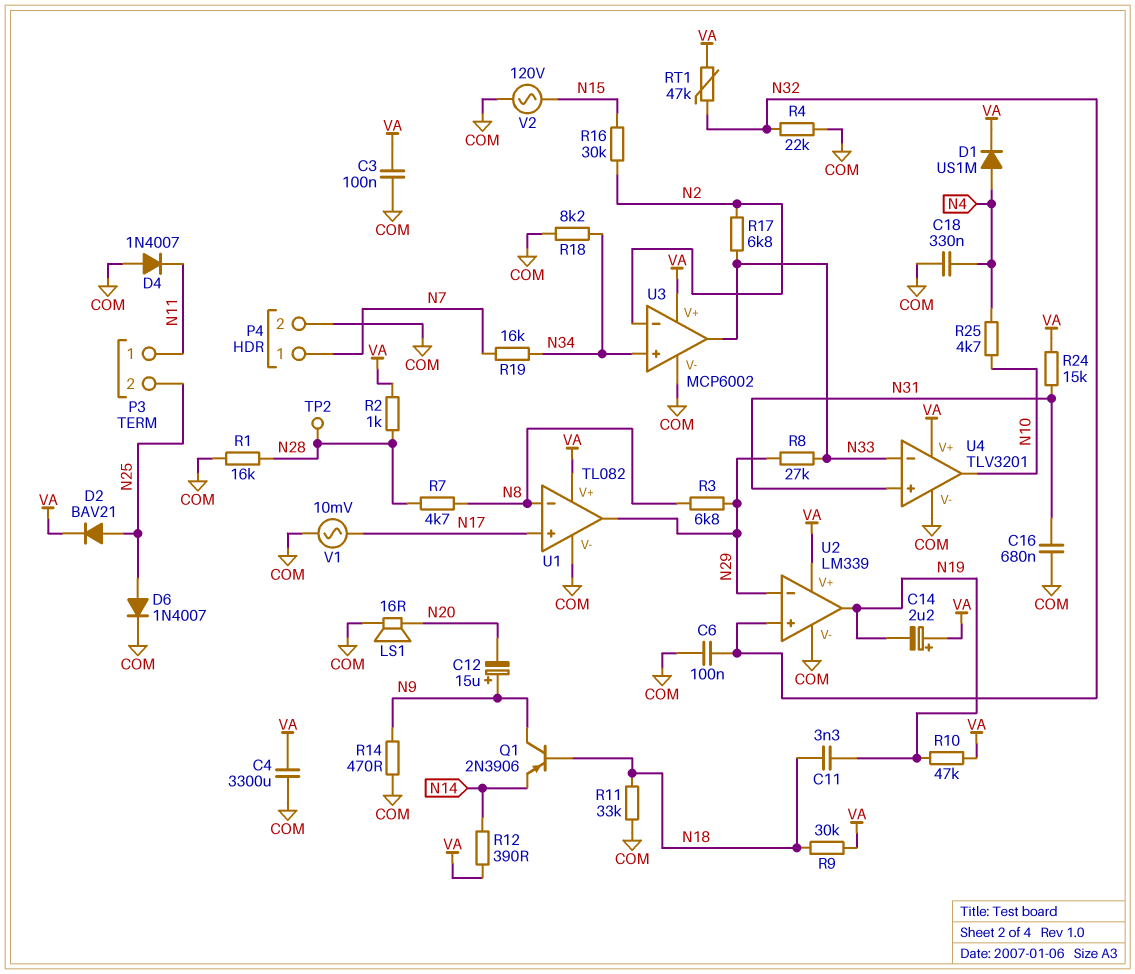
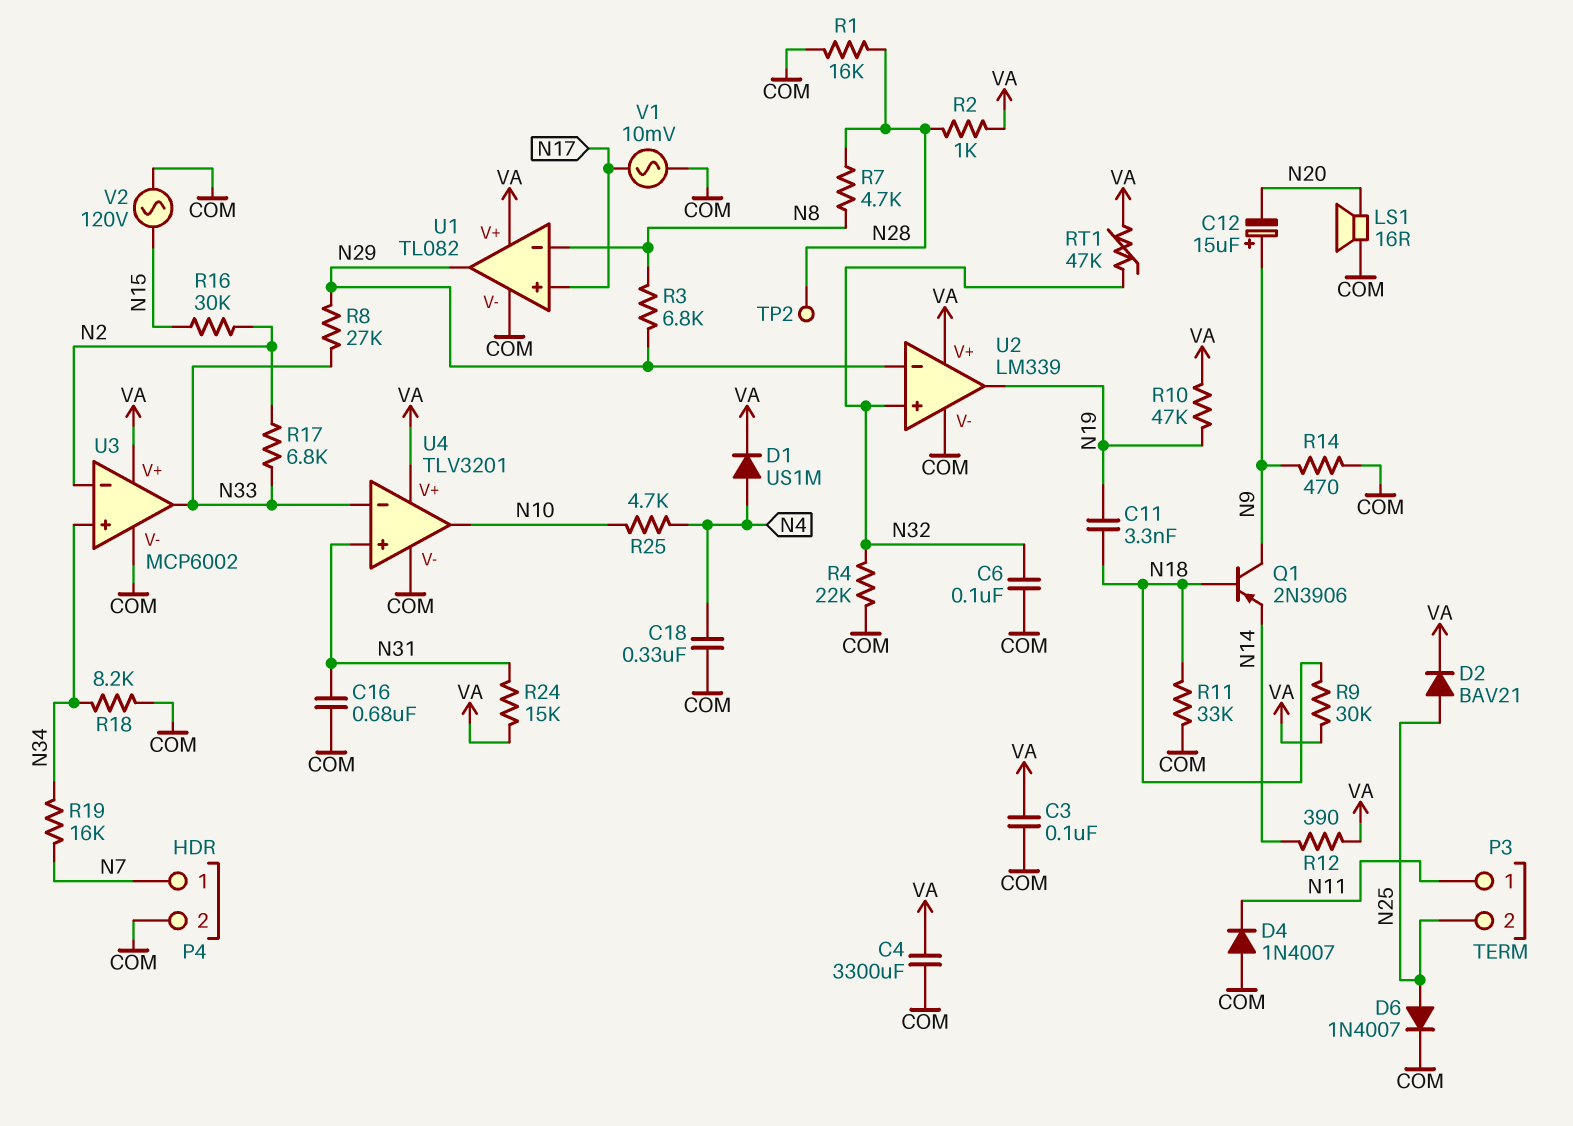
C14: 2.2uF (plus VA, minus N19) -> none

